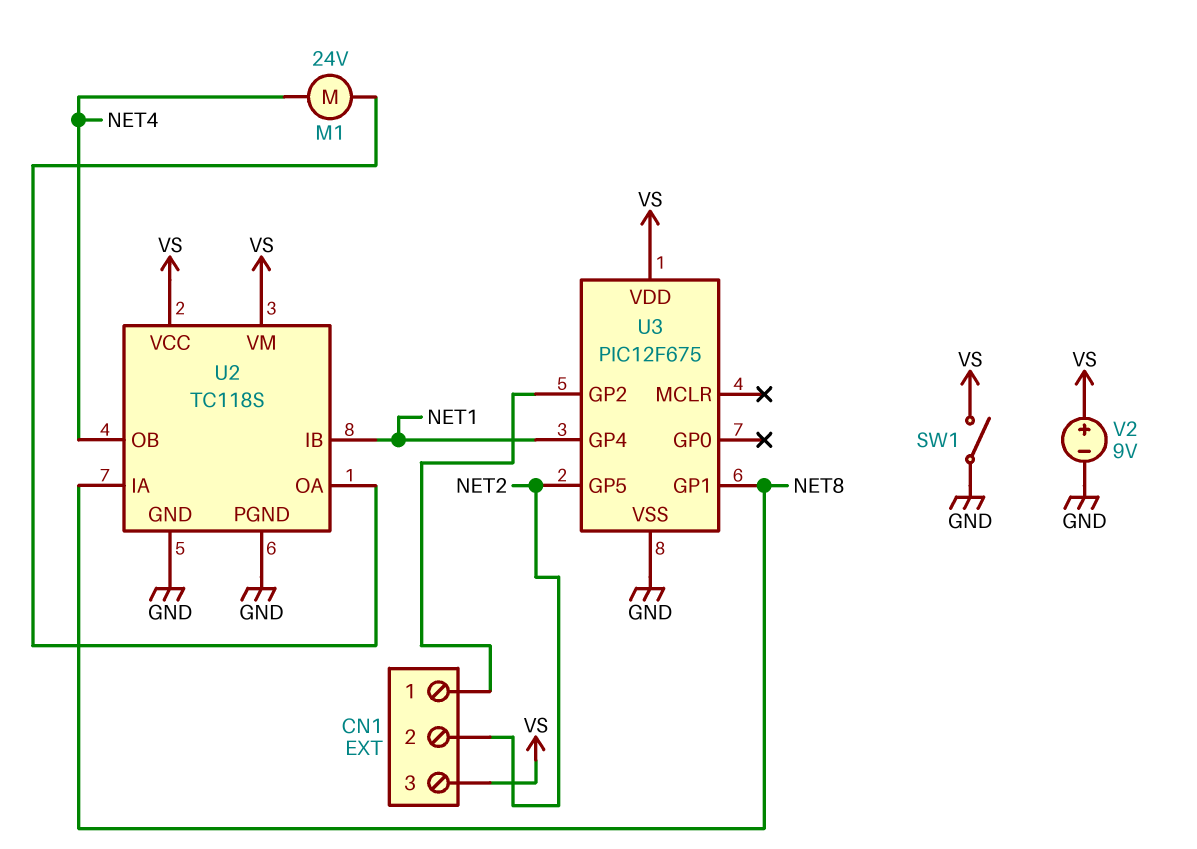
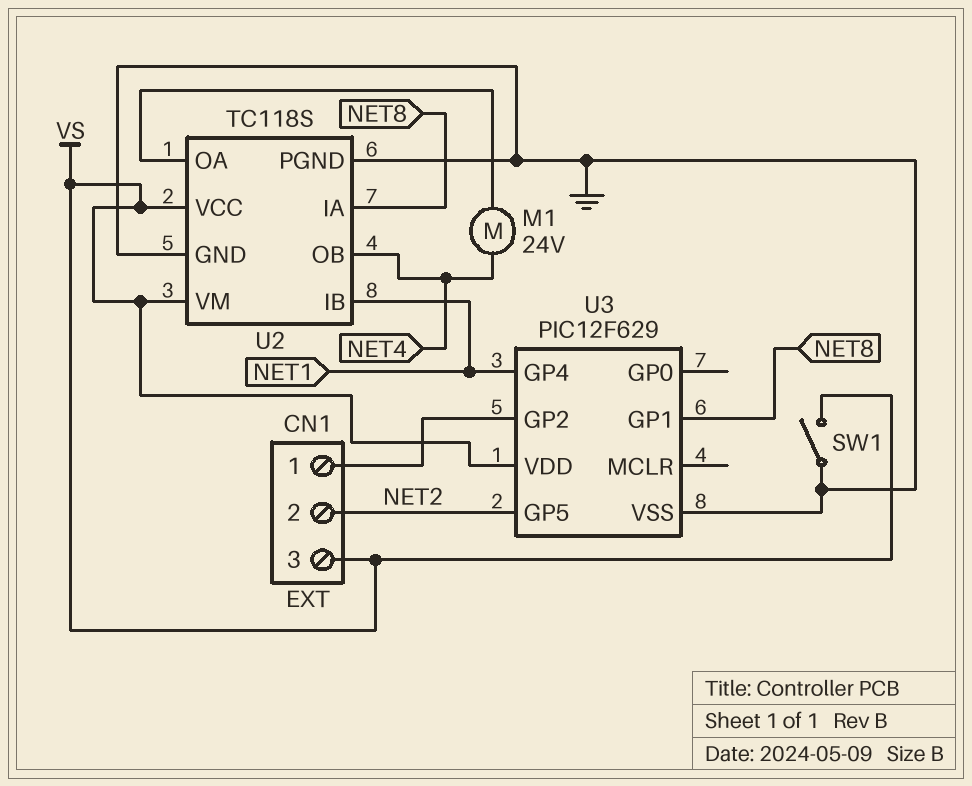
U3: PIC12F675 -> PIC12F629
V2: 9V (plus VS, minus GND) -> none

